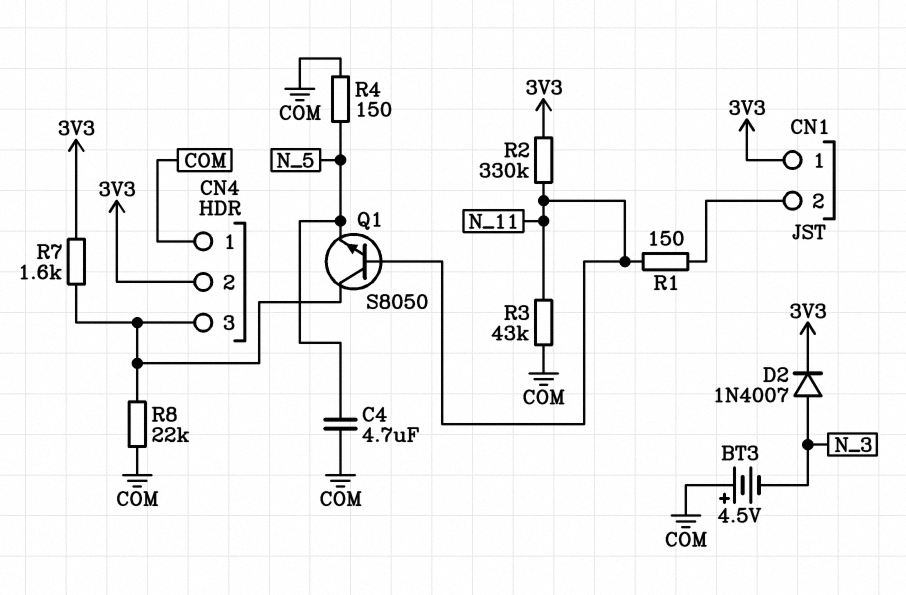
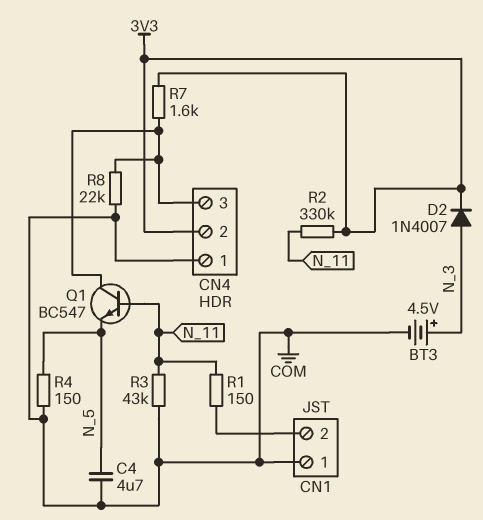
BT3: 4.5V (plus COM, minus N_3) -> 4.5V (plus N_3, minus COM)
CN1 pin 1: 3V3 -> COM
Q1: NPN S8050 (B N_11, C CN4/3, E N_5) -> NPN BC547 (B N_11, C CN4/3, E N_5)

